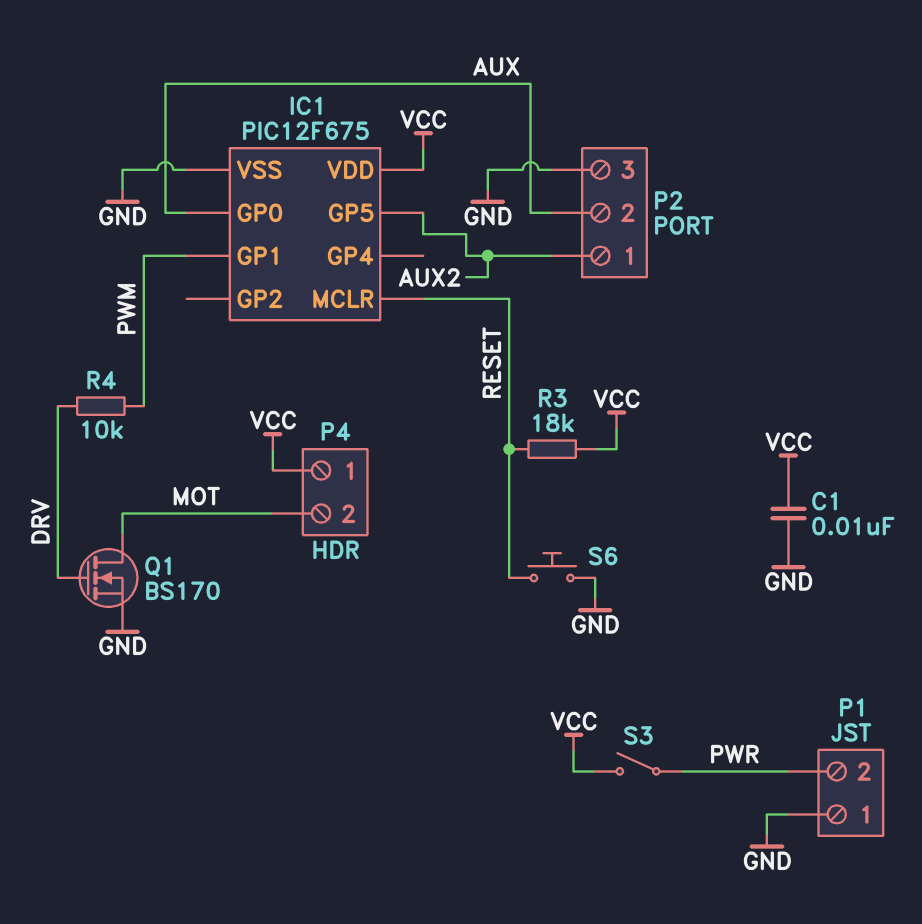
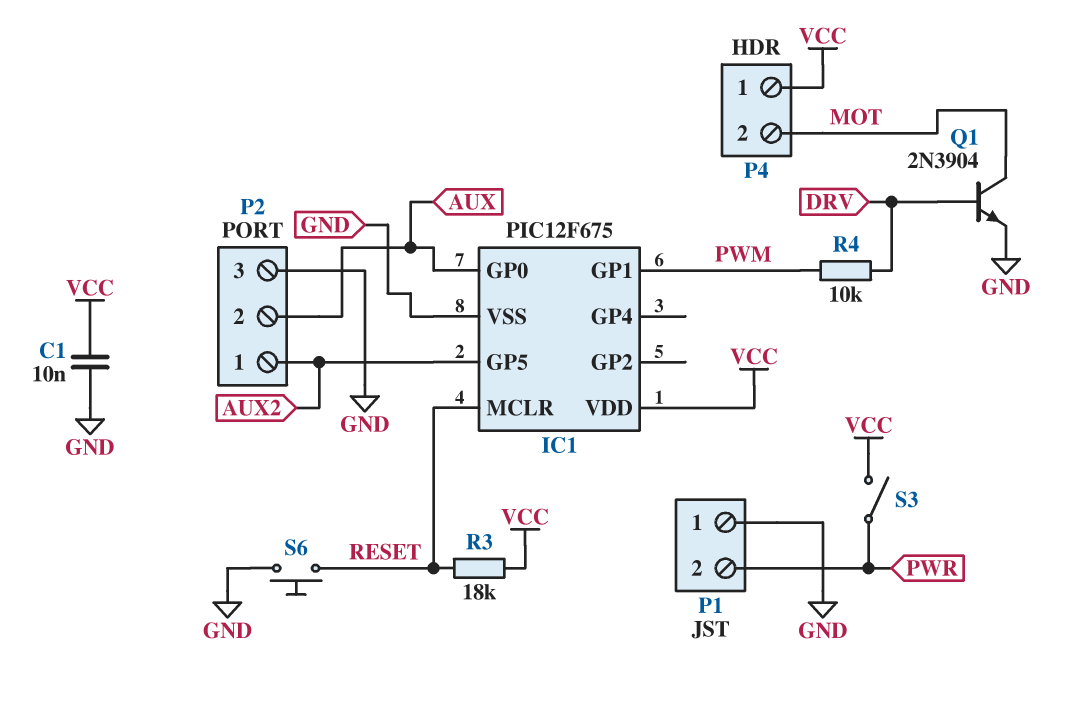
Q1: NMOS BS170 (G DRV, D MOT, S GND) -> NPN 2N3904 (B DRV, C MOT, E GND)

